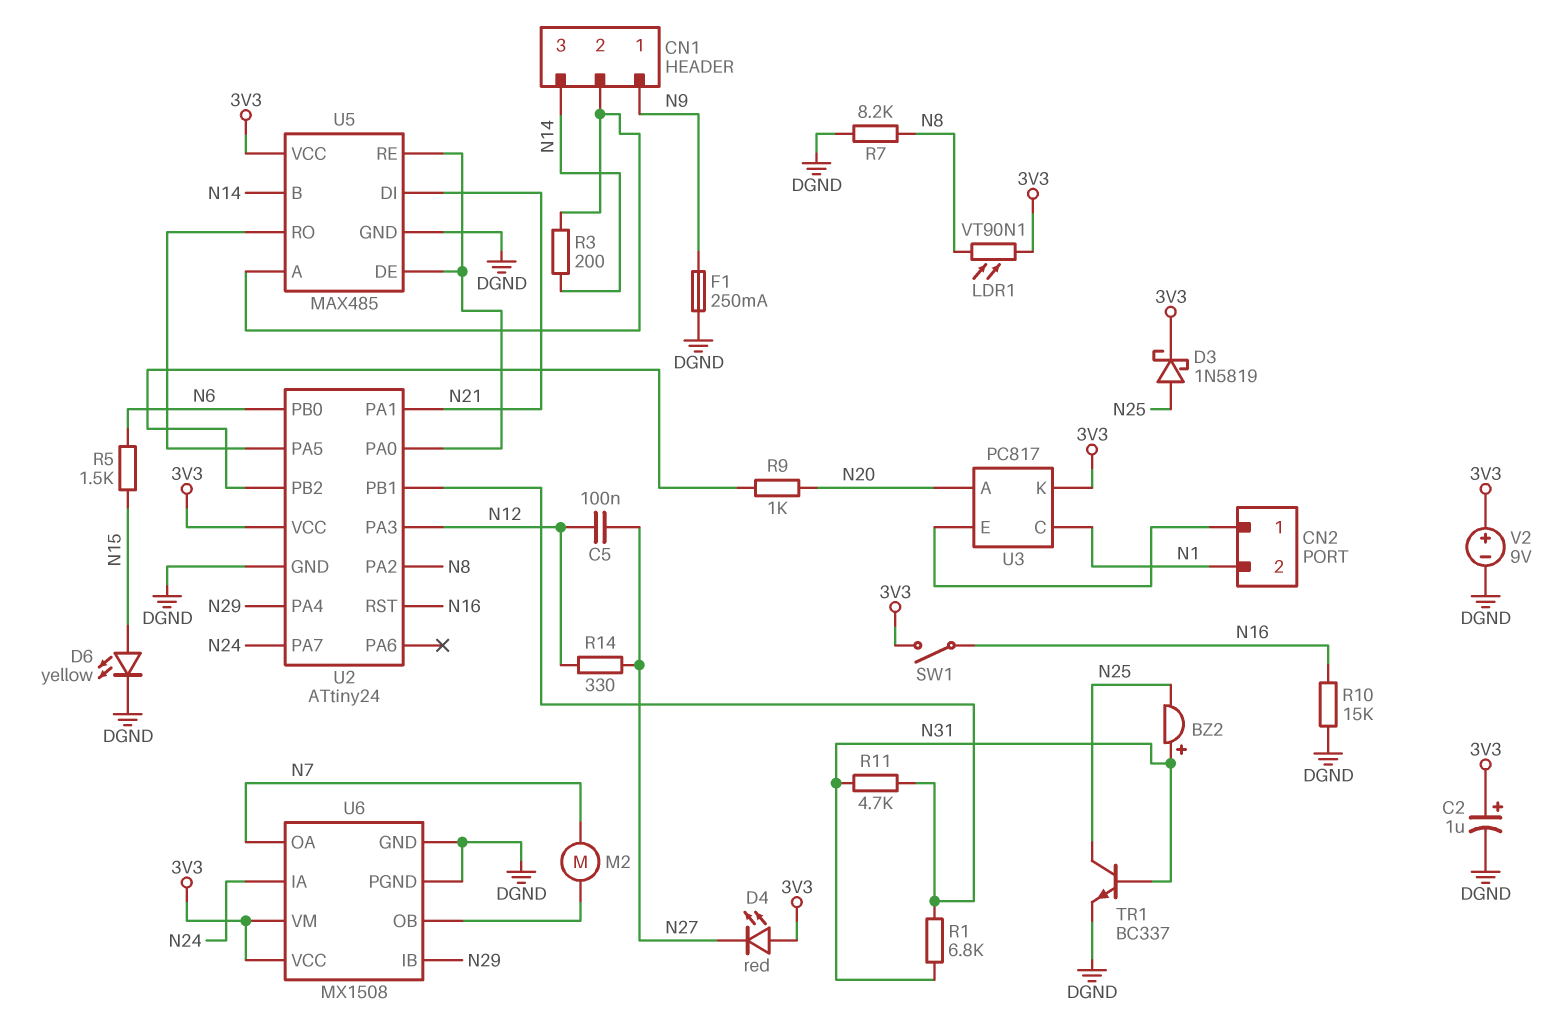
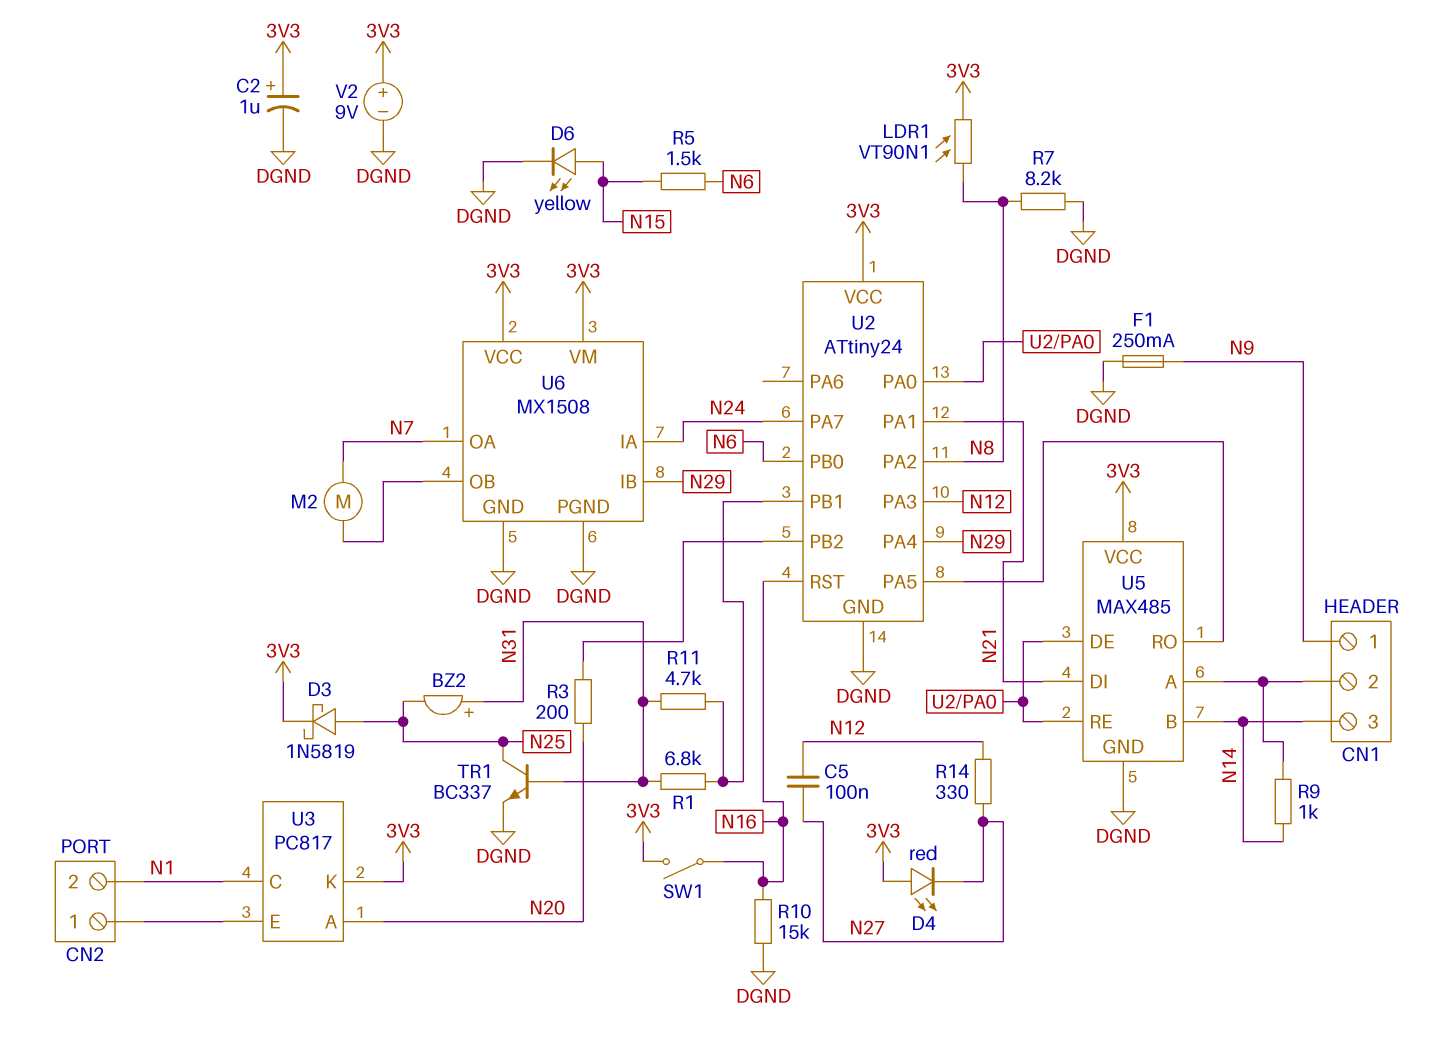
R3: 200 (CN1/2, N14) -> 200 (N20, U2/PB2)
R9: 1k (N20, U2/PB2) -> 1k (CN1/2, N14)

